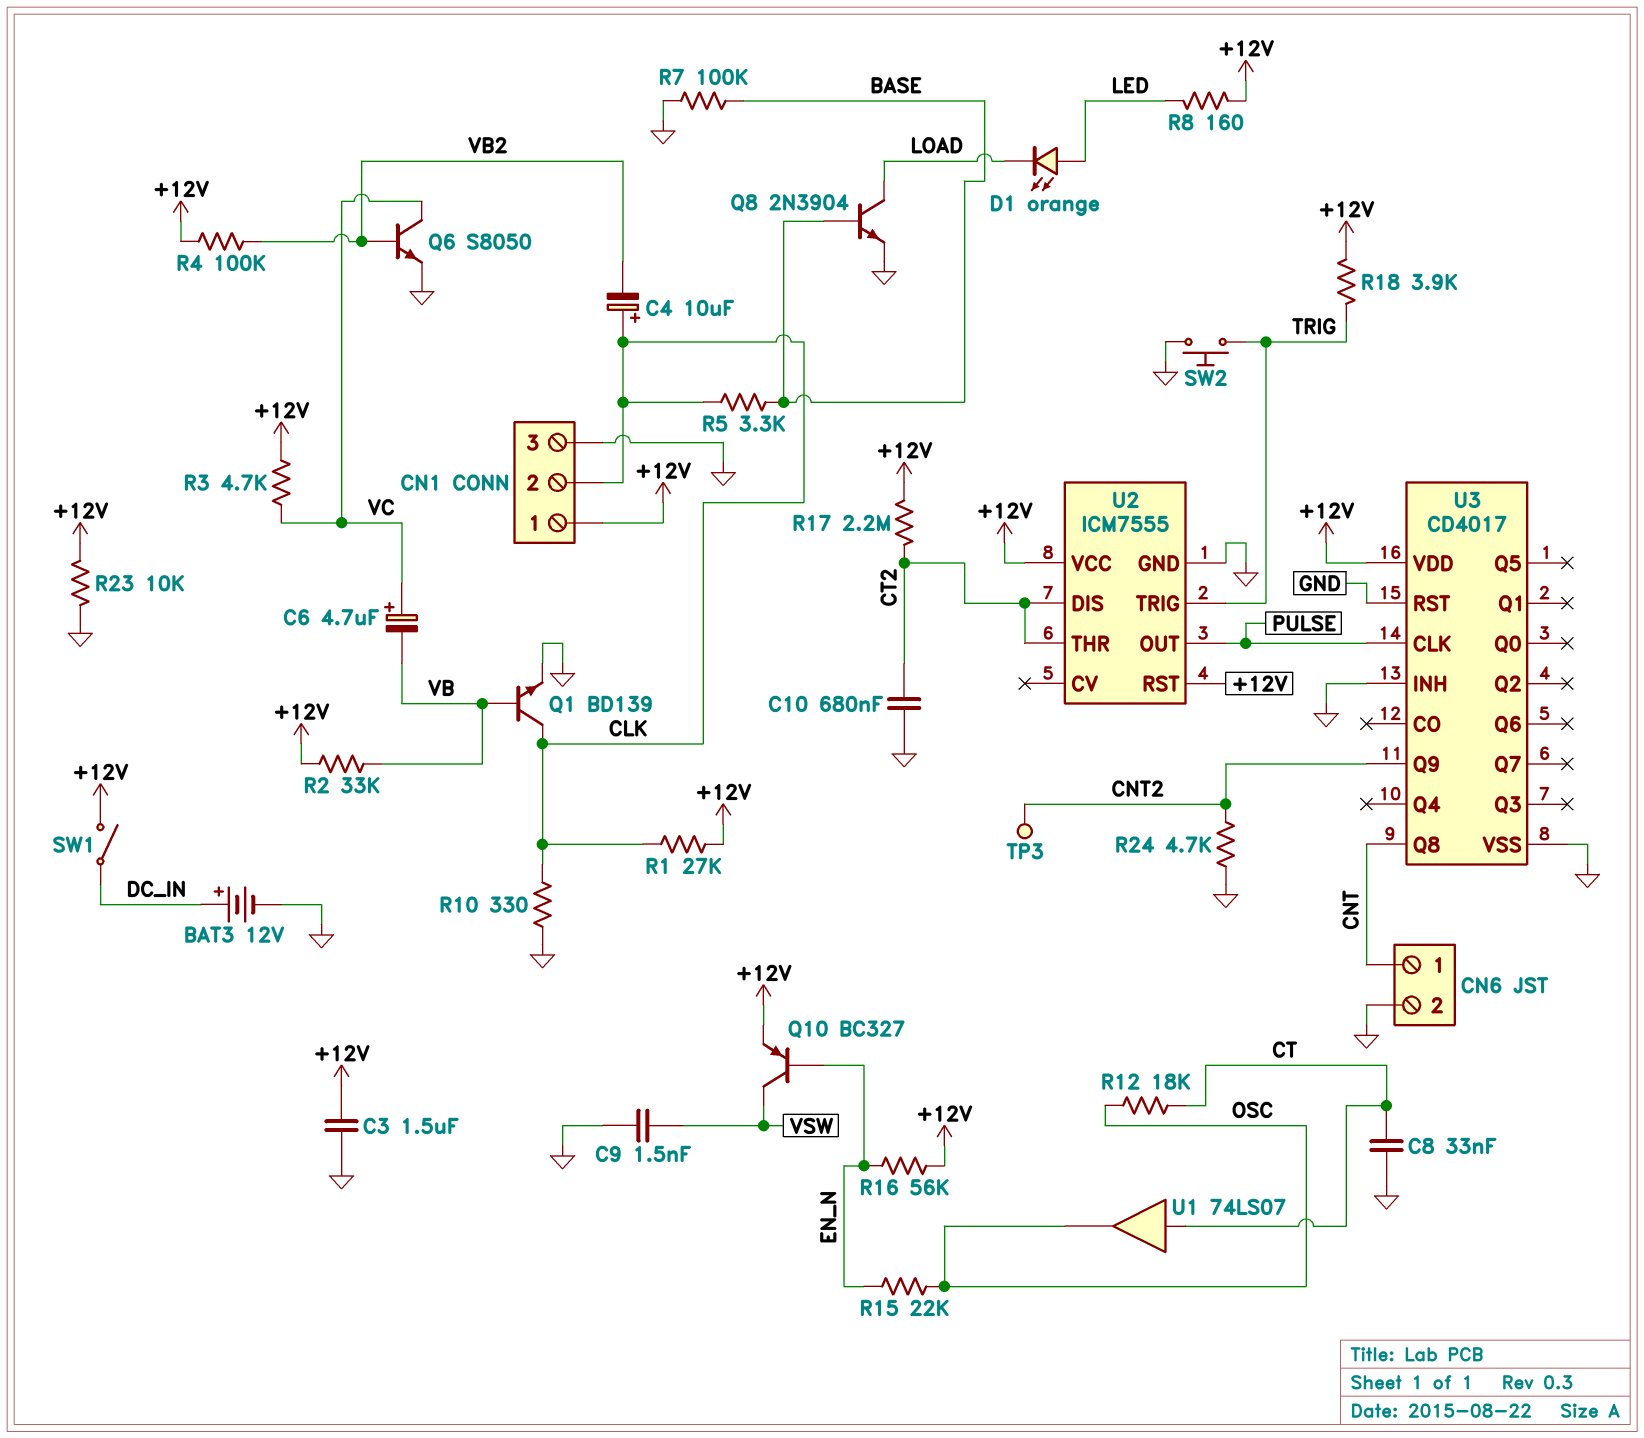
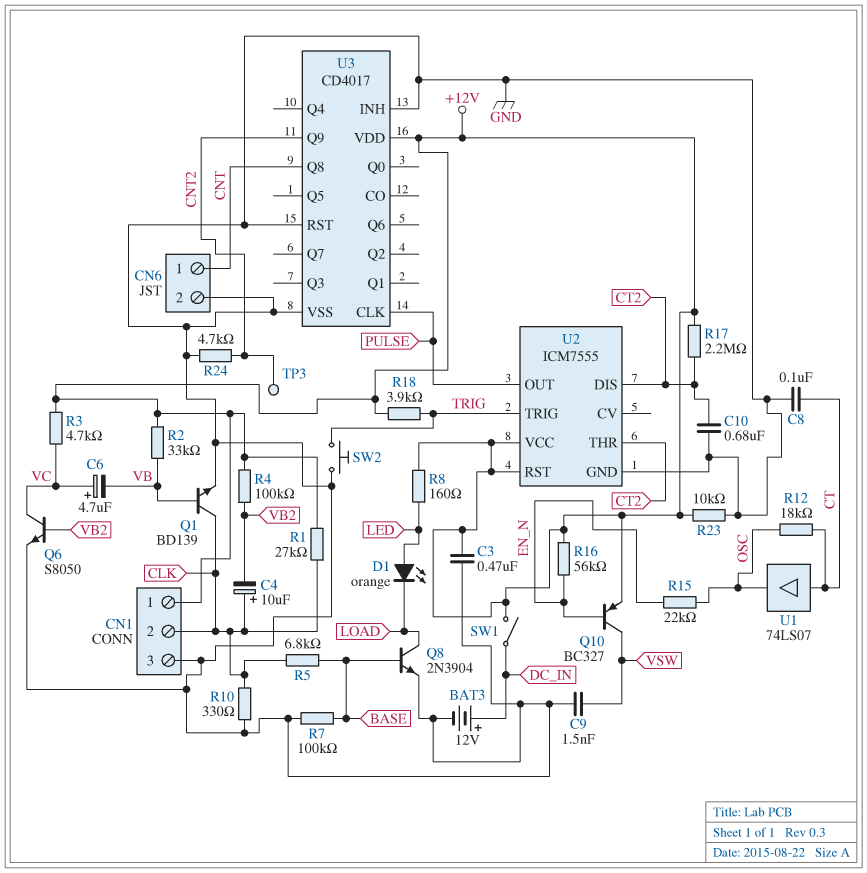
C3: 1.5uF (+12V, GND) -> 470nF (+12V, GND)
C8: 33nF (CT, GND) -> 100nF (CT, GND)
R5: 3.3k (BASE, CLK) -> 6.8k (BASE, CLK)

